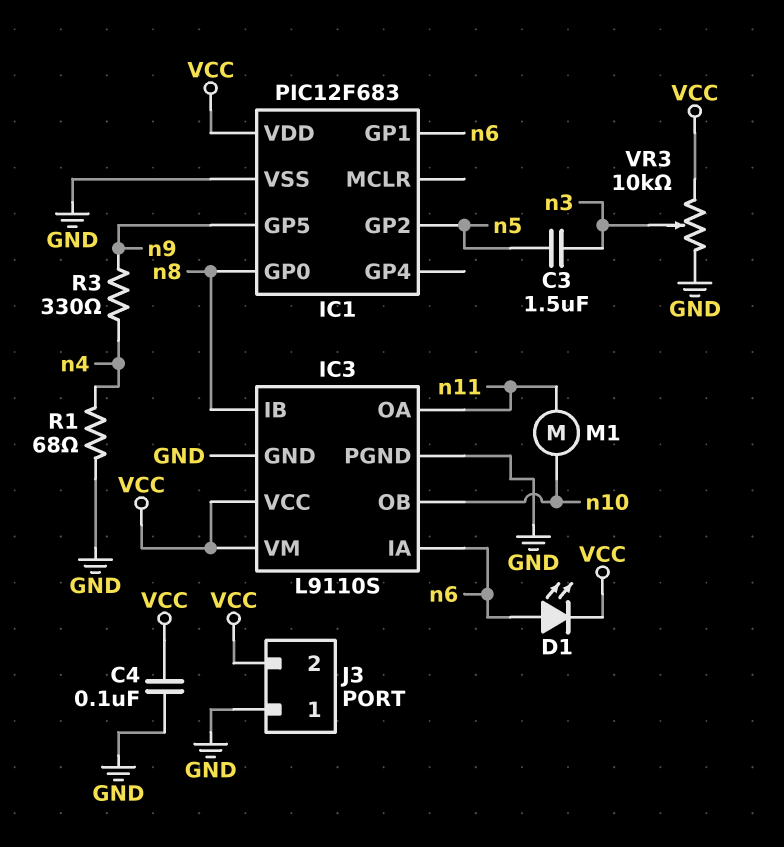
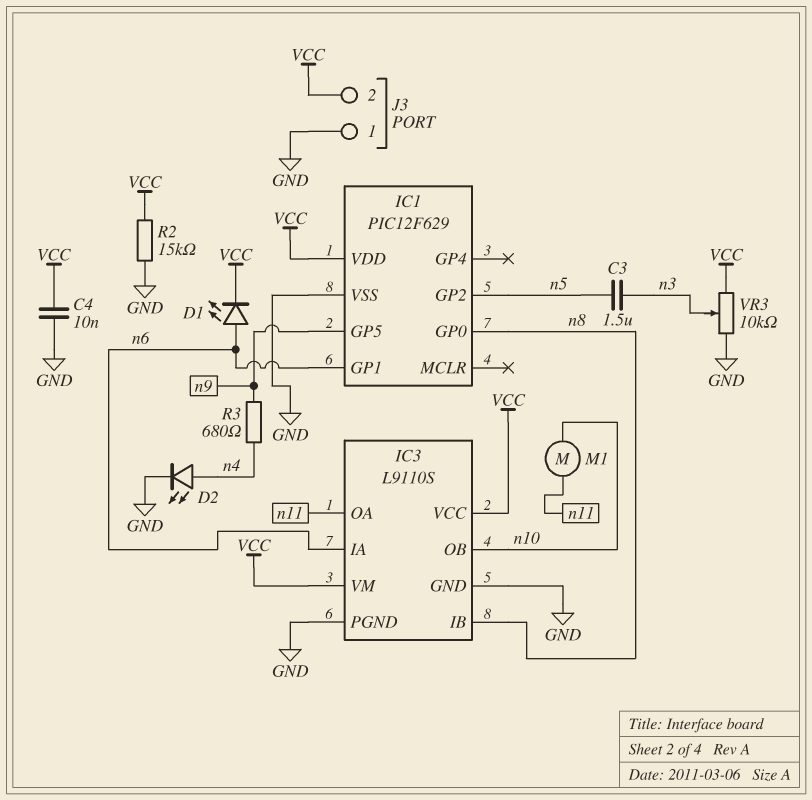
C4: 100nF (GND, VCC) -> 10nF (GND, VCC)
D2: none -> LED (A n4, K GND)
IC1: PIC12F683 -> PIC12F629
R1: 68 (GND, n4) -> none
R2: none -> 15k (GND, VCC)
R3: 330 (n4, n9) -> 680 (n4, n9)

